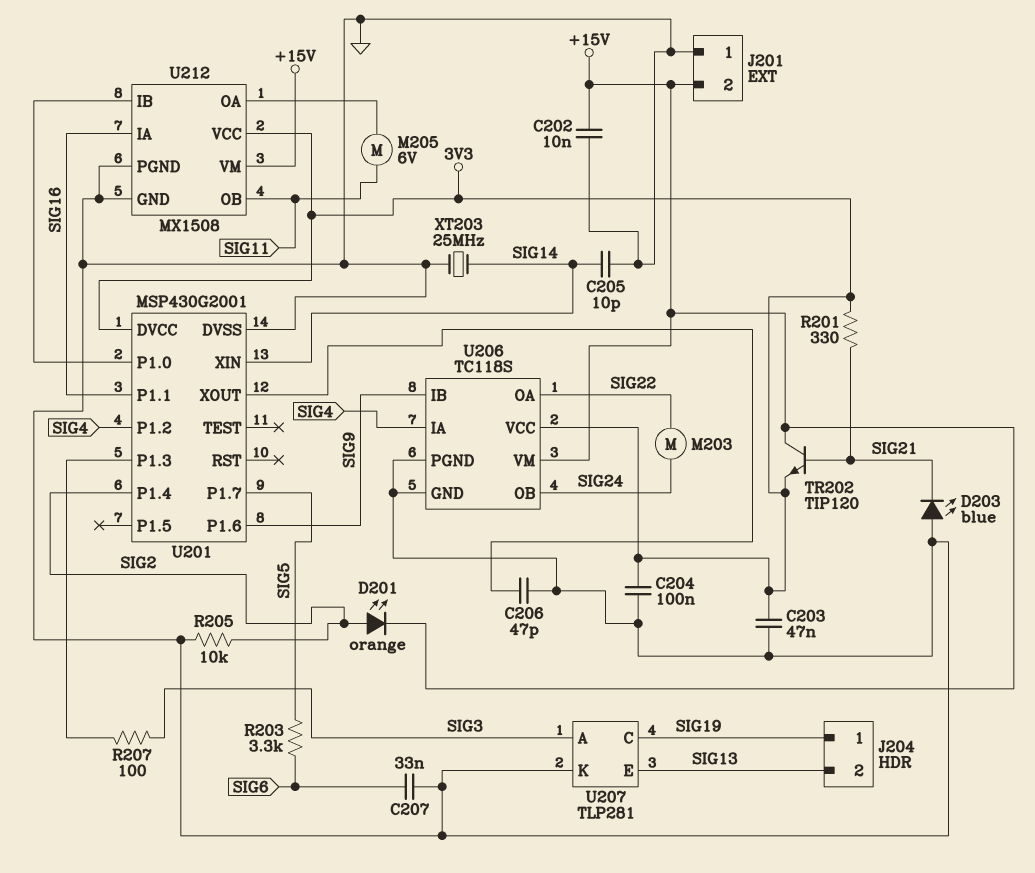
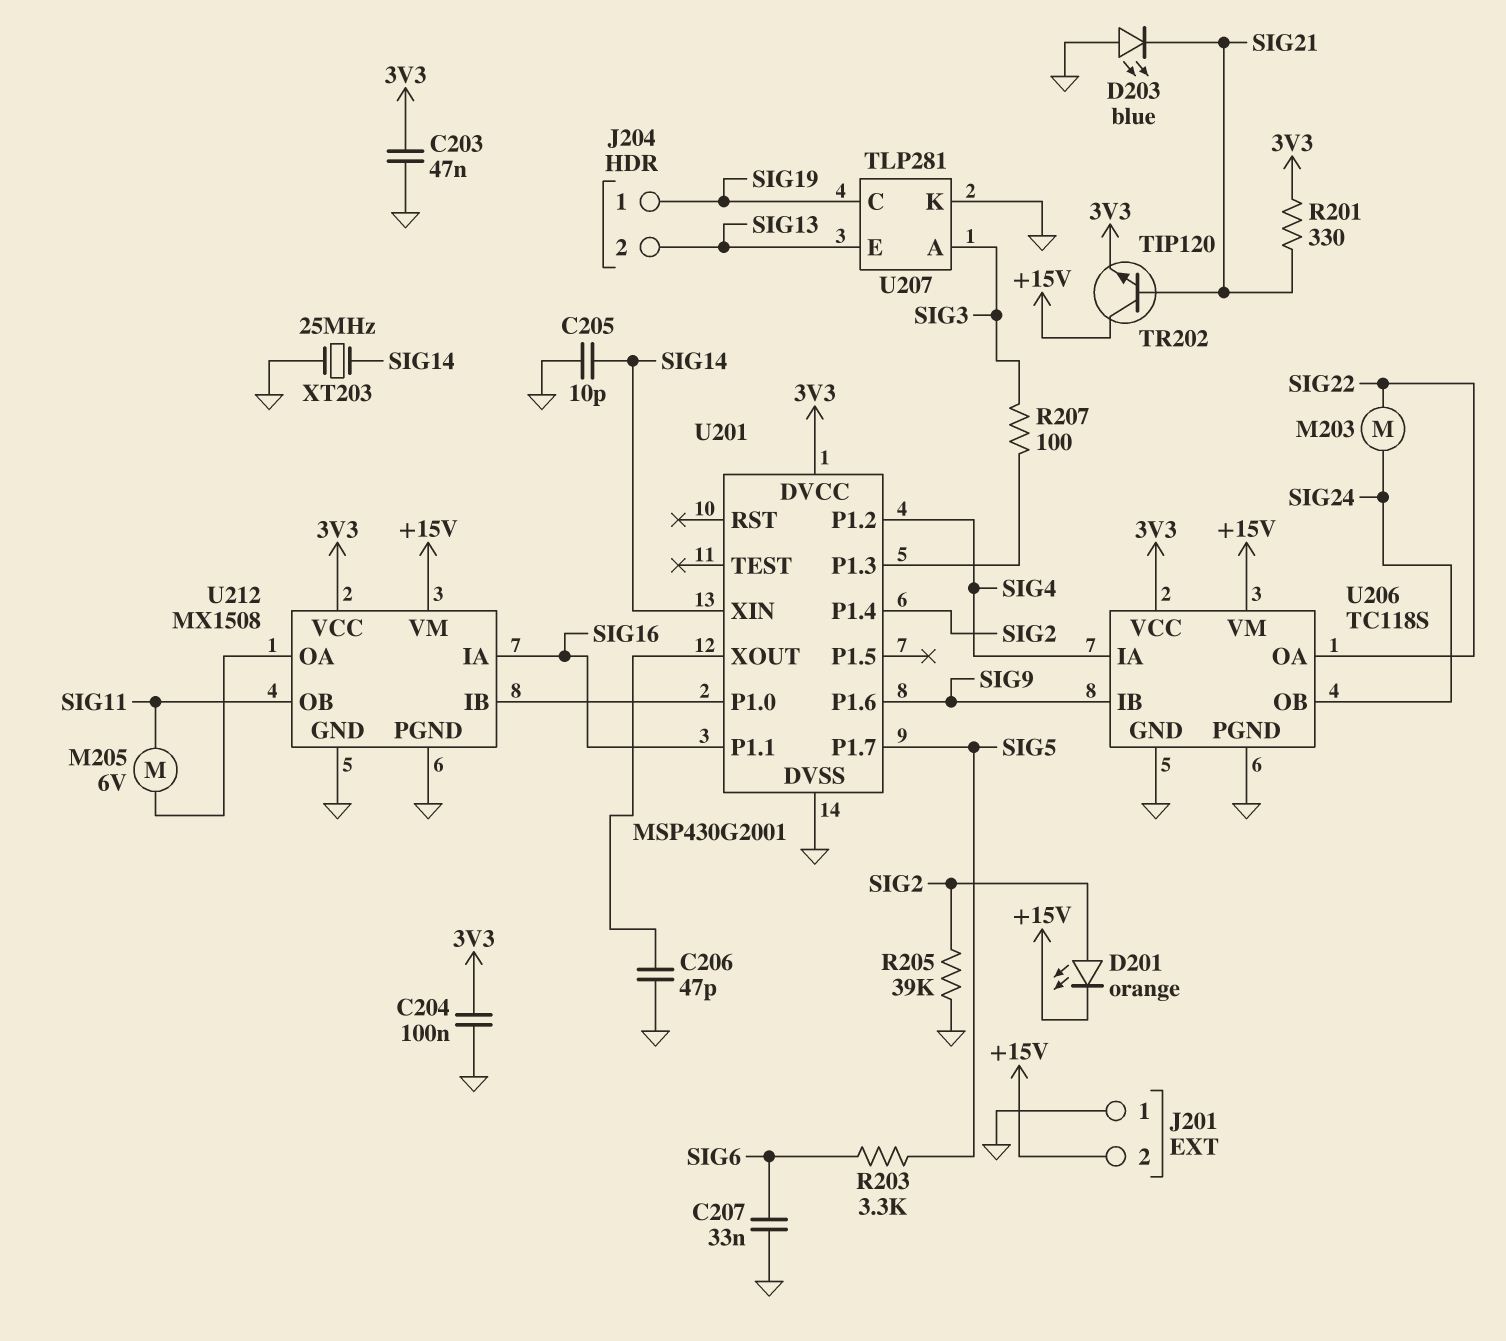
C202: 10nF (+15V, GND) -> none
R205: 10k (GND, SIG2) -> 39k (GND, SIG2)

